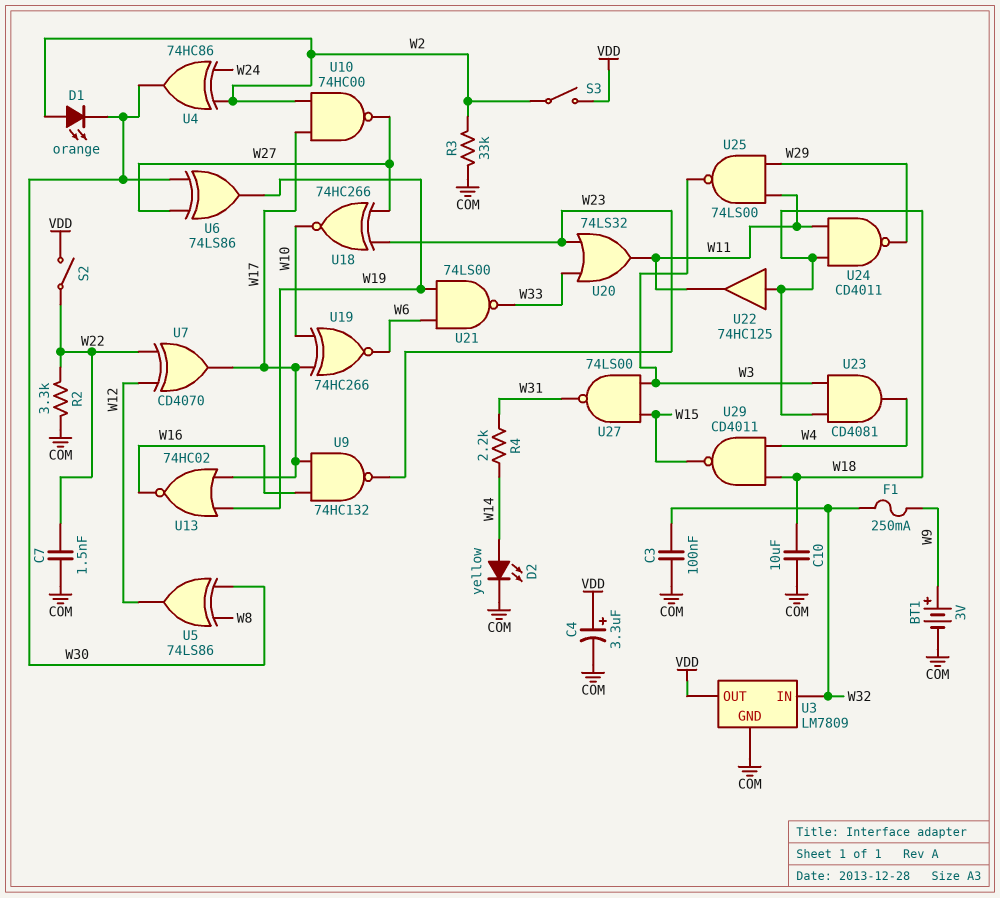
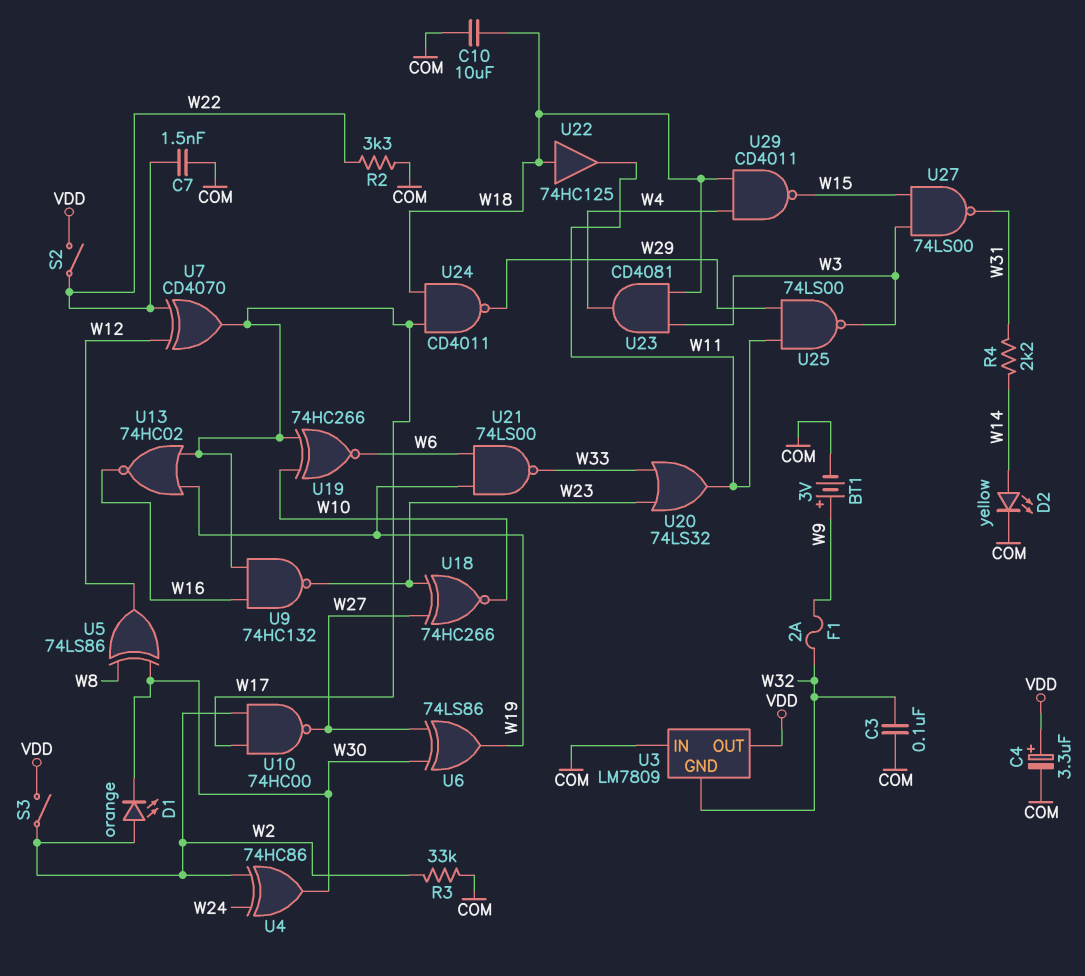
F1: 250mA (W9, W32) -> 2A (W9, W32)
U3 pin GND: COM -> W32
U3 pin IN: W32 -> COM
U24: NAND CD4011 (in W11, in W18, out W29) -> NAND CD4011 (in W17, in W18, out W29)

